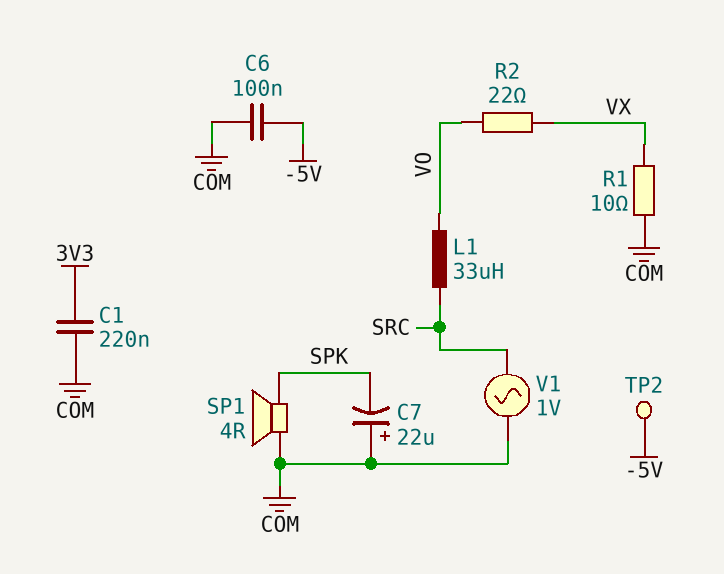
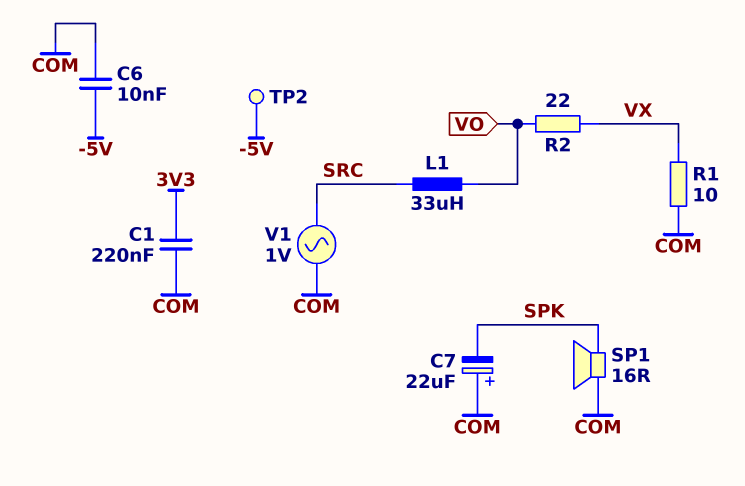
C6: 100nF (-5V, COM) -> 10nF (-5V, COM)
SP1: speaker 4R (COM, SPK) -> speaker 16R (COM, SPK)

